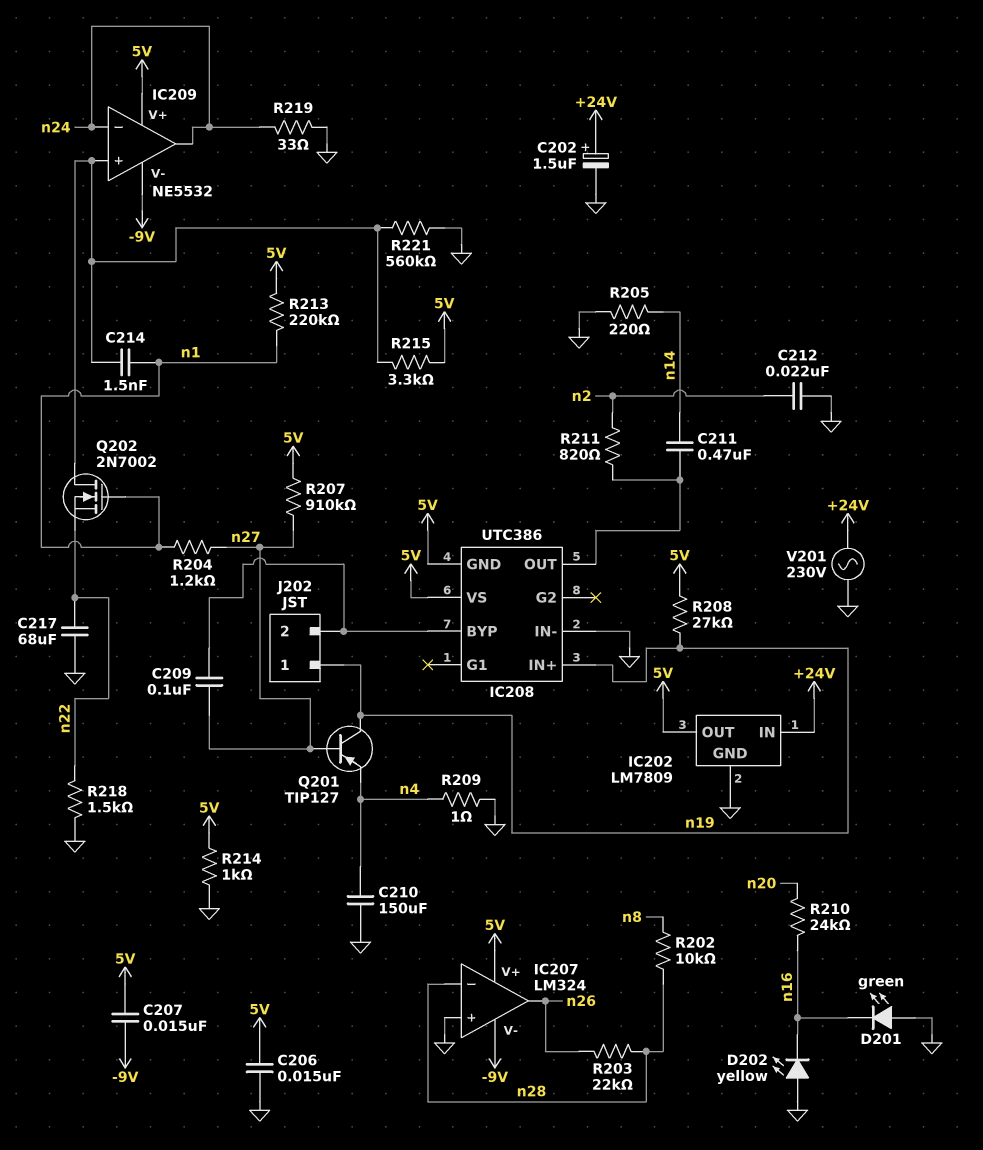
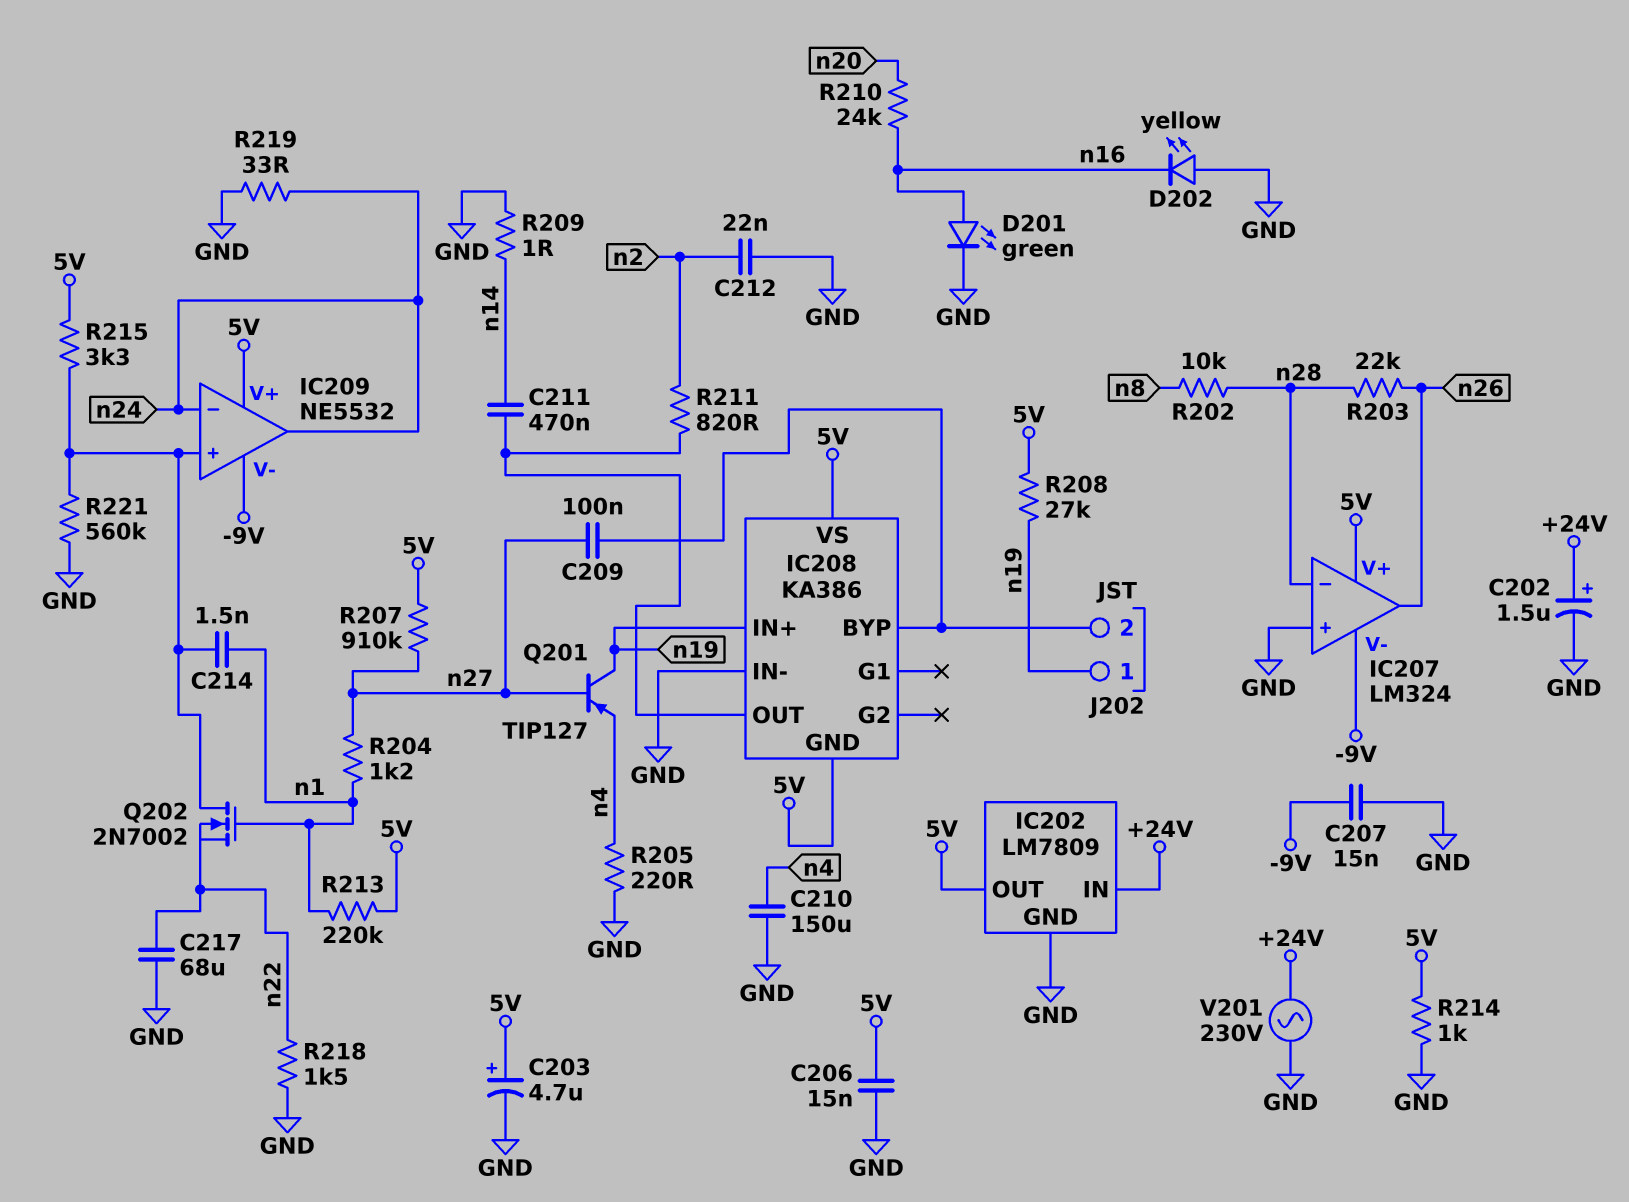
C203: none -> 4.7uF (plus 5V, minus GND)
C207: 15nF (-9V, 5V) -> 15nF (-9V, GND)
D201: LED green (A GND, K n16) -> LED green (A n16, K GND)
IC208: UTC386 -> KA386
R205: 220 (GND, n14) -> 220 (GND, n4)
R209: 1 (GND, n4) -> 1 (GND, n14)

